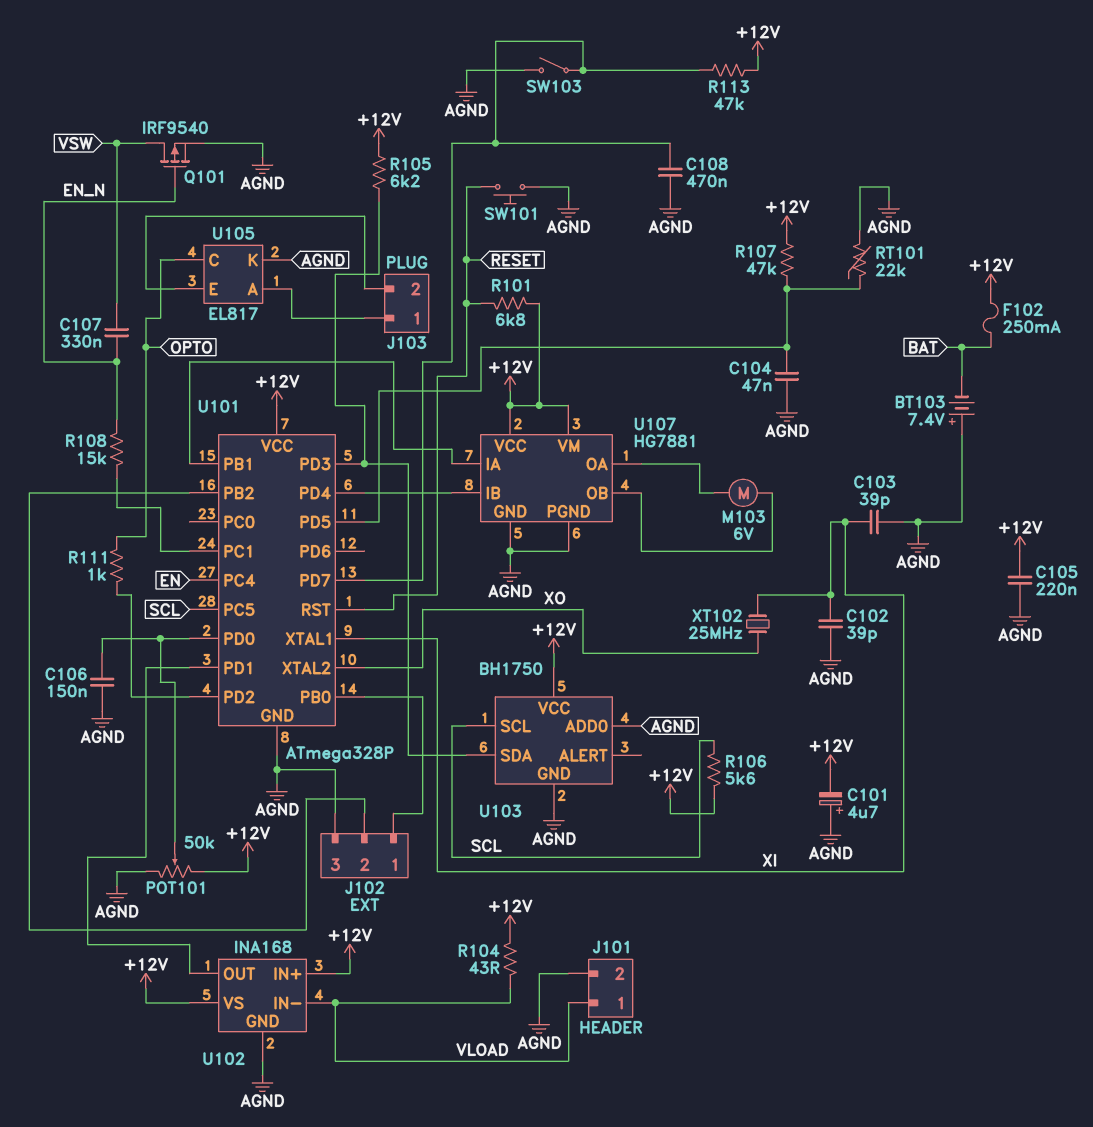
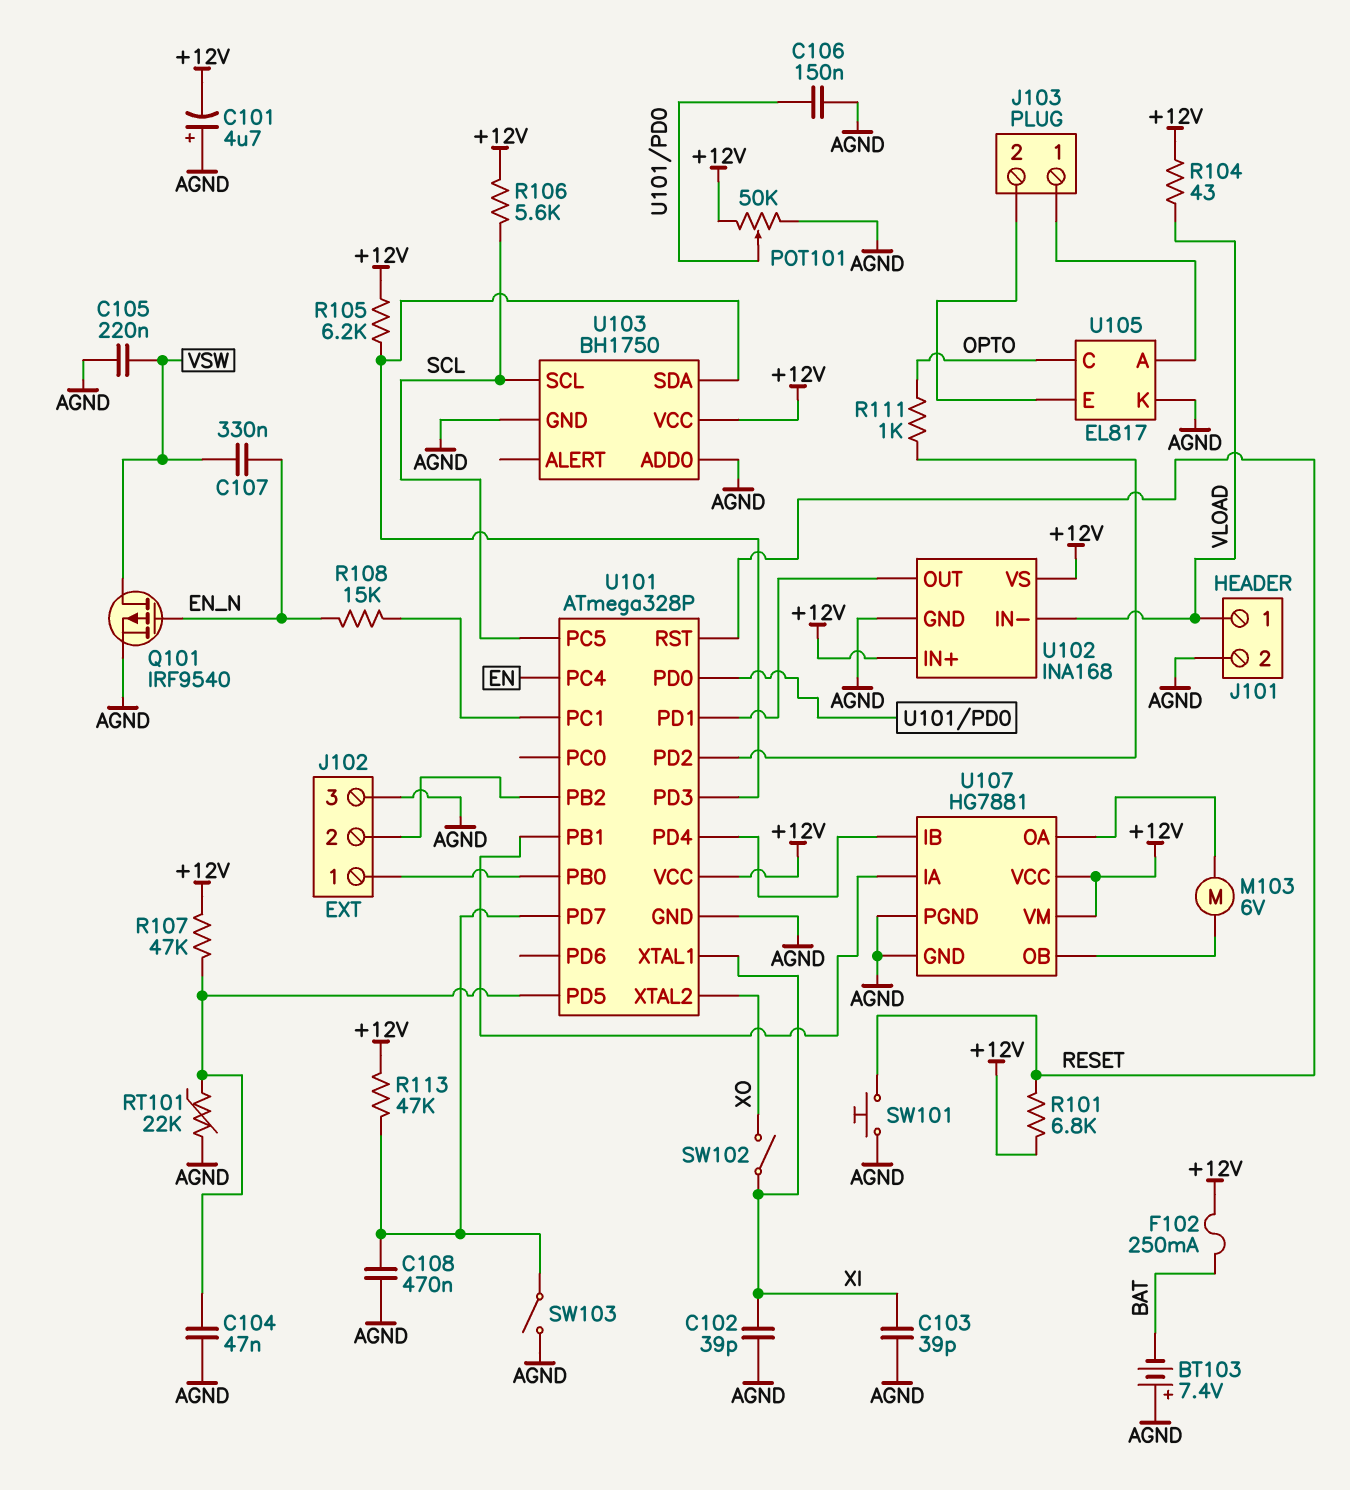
C105: 220nF (+12V, AGND) -> 220nF (AGND, VSW)
SW102: none -> switch (XI, XO)
XT102: 25MHz (XI, XO) -> none

